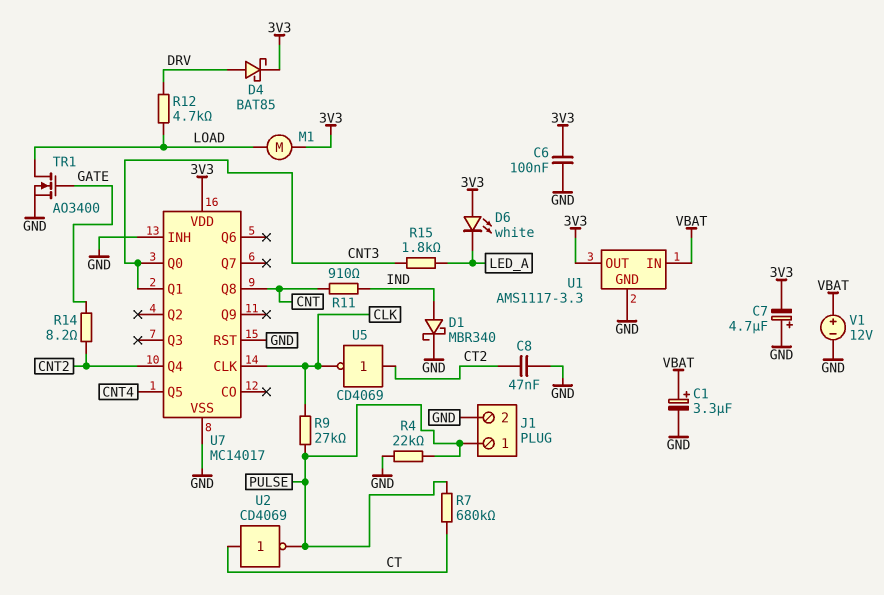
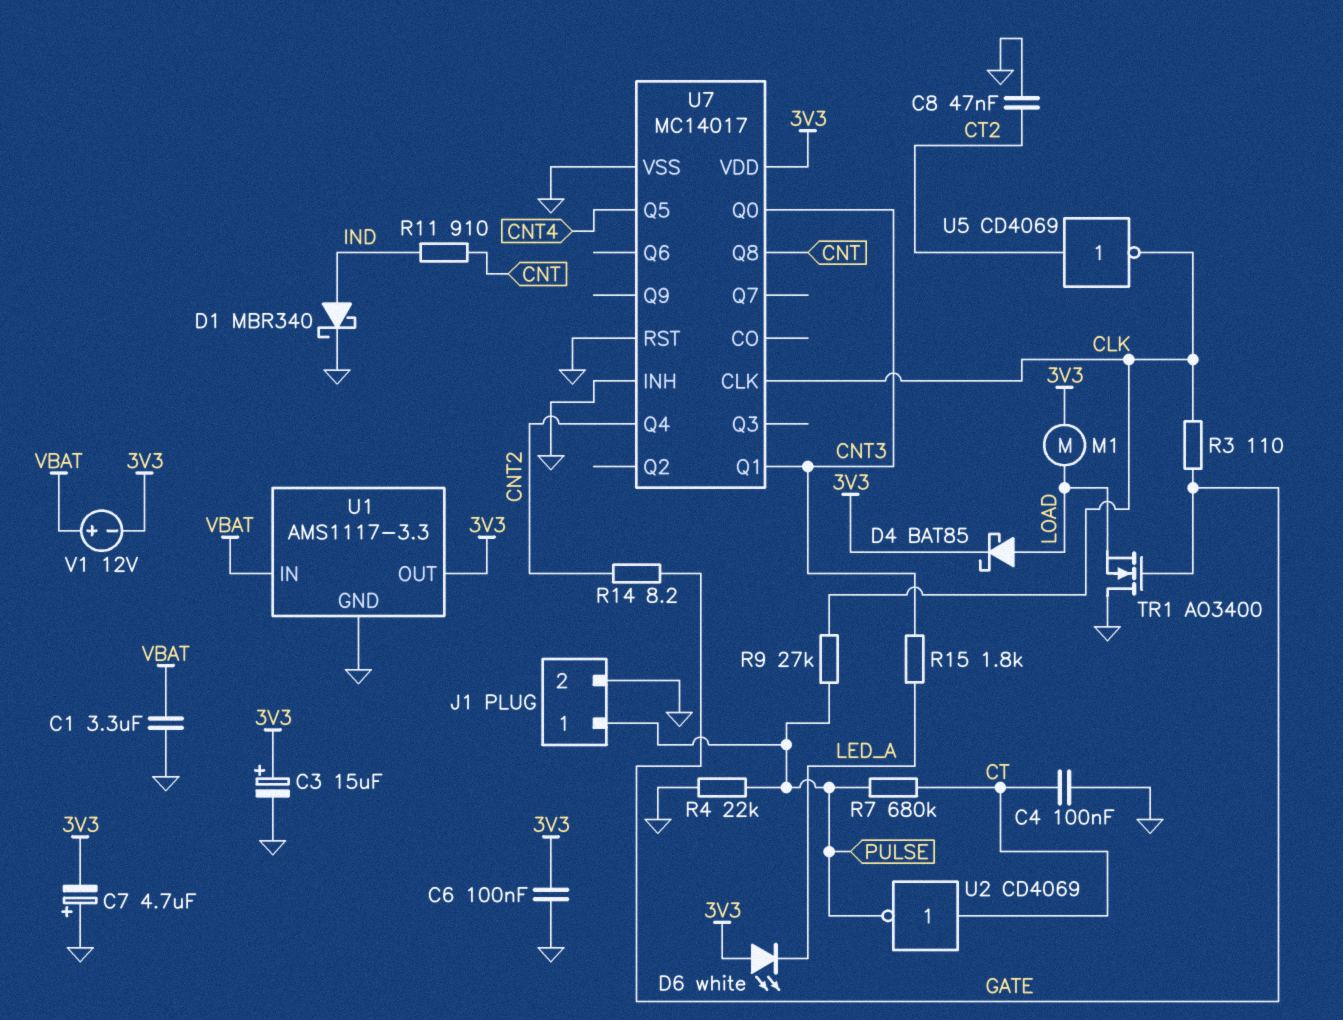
C1: 3.3uF (plus VBAT, minus GND) -> 3.3uF (GND, VBAT)
C3: none -> 15uF (plus 3V3, minus GND)
C4: none -> 100nF (CT, GND)
D4: schottky BAT85 (A DRV, K 3V3) -> schottky BAT85 (A LOAD, K 3V3)
R3: none -> 110 (CLK, GATE)
R12: 4.7k (DRV, LOAD) -> none
TR1: NMOS AO3400 (G GATE, D LOAD, S GND) -> NMOS AO3400 (G GATE, D GND, S LOAD)
V1: 12V (plus VBAT, minus GND) -> 12V (plus VBAT, minus 3V3)

